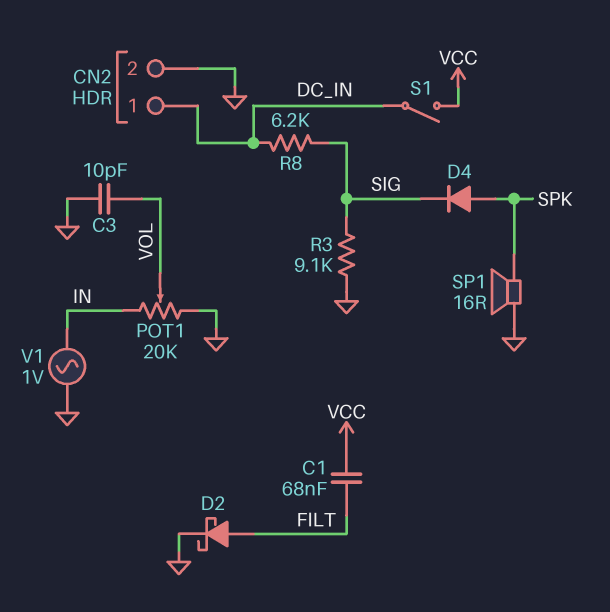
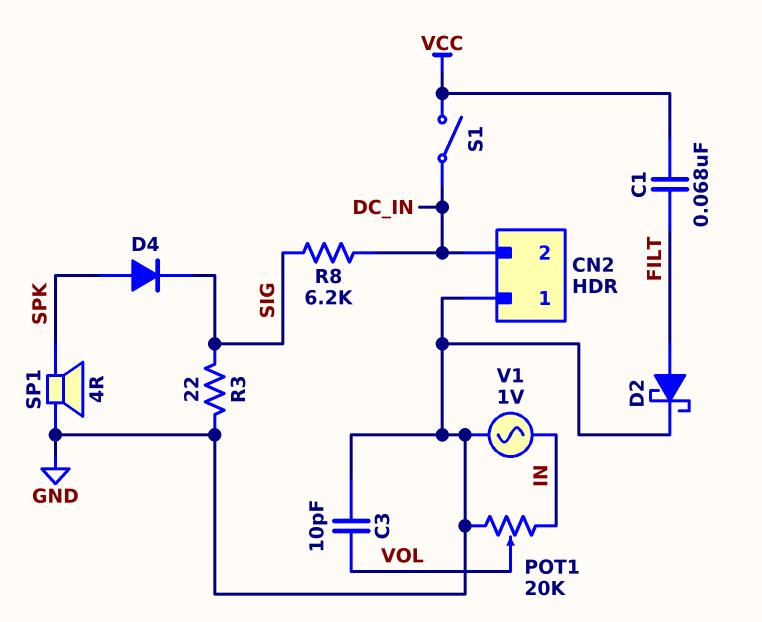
CN2 pin 1: DC_IN -> GND
CN2 pin 2: GND -> DC_IN
R3: 9.1k (GND, SIG) -> 22 (GND, SIG)
SP1: speaker 16R (GND, SPK) -> speaker 4R (GND, SPK)

